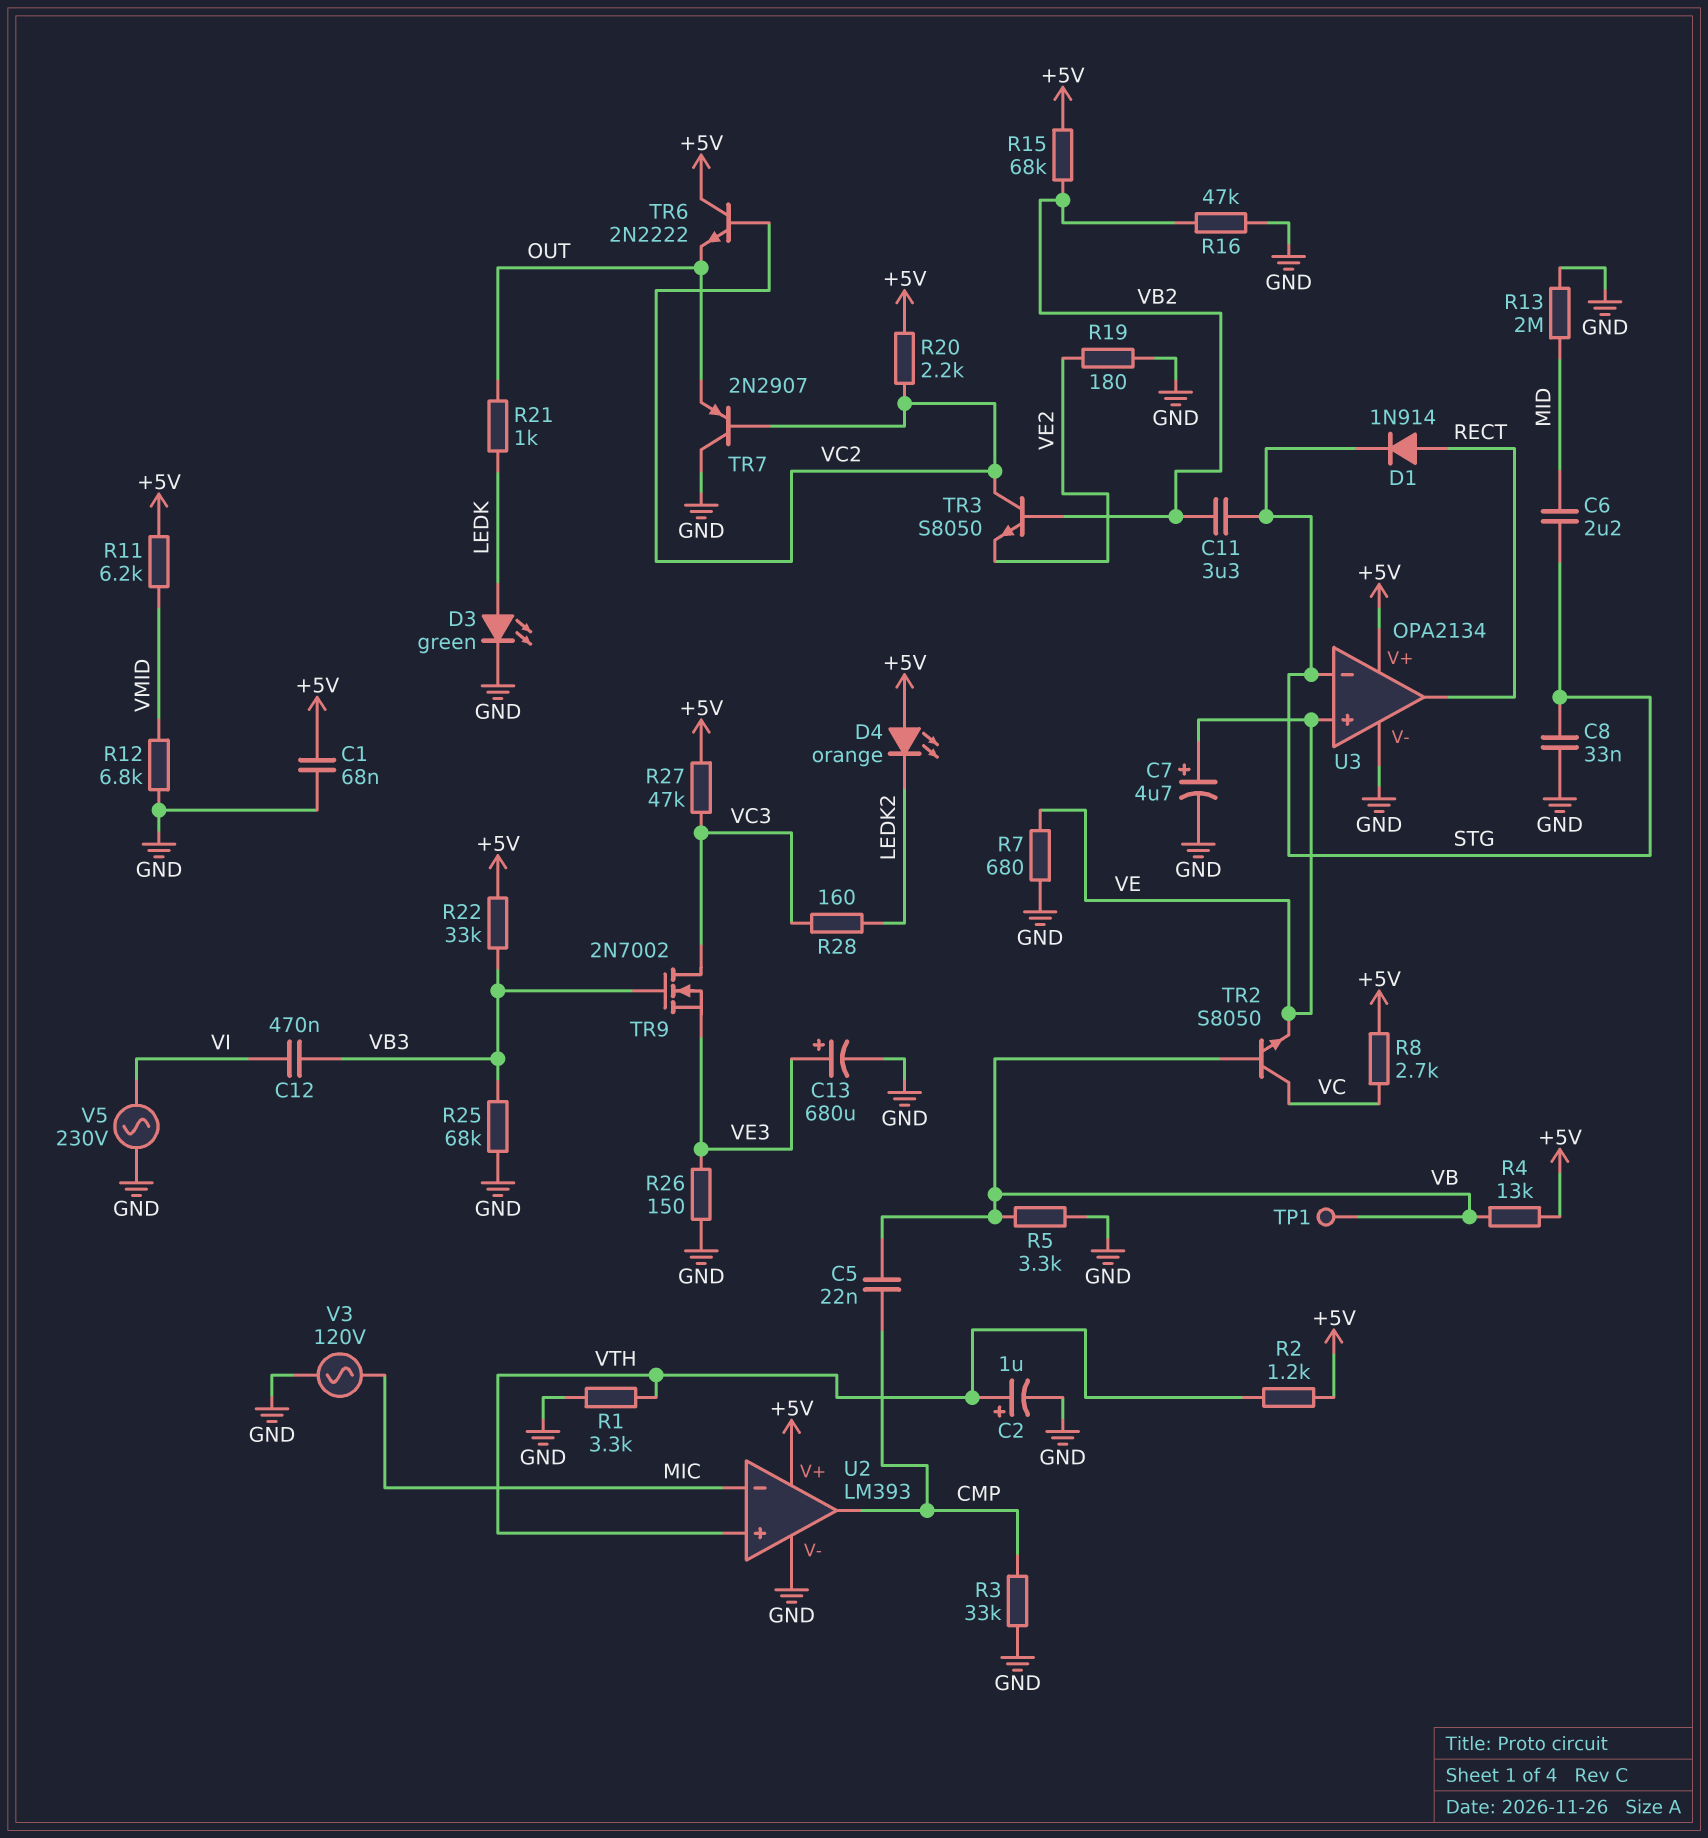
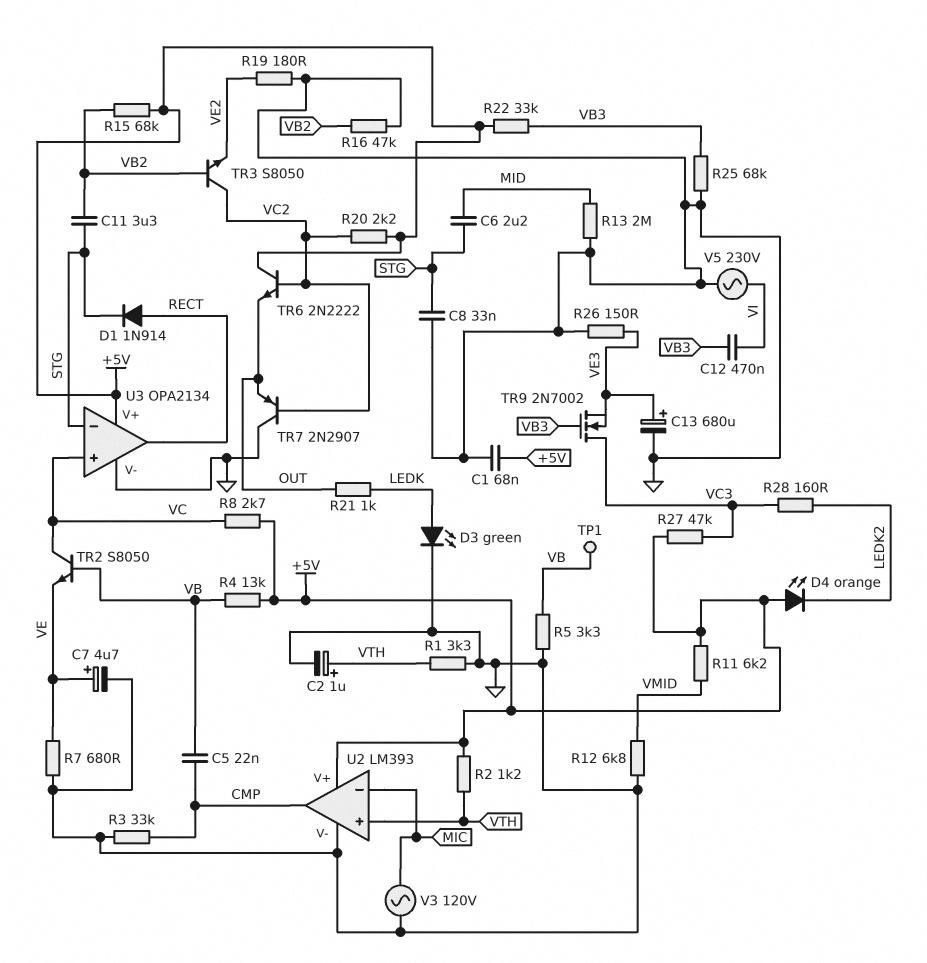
U3 pin in+: VE -> VC

